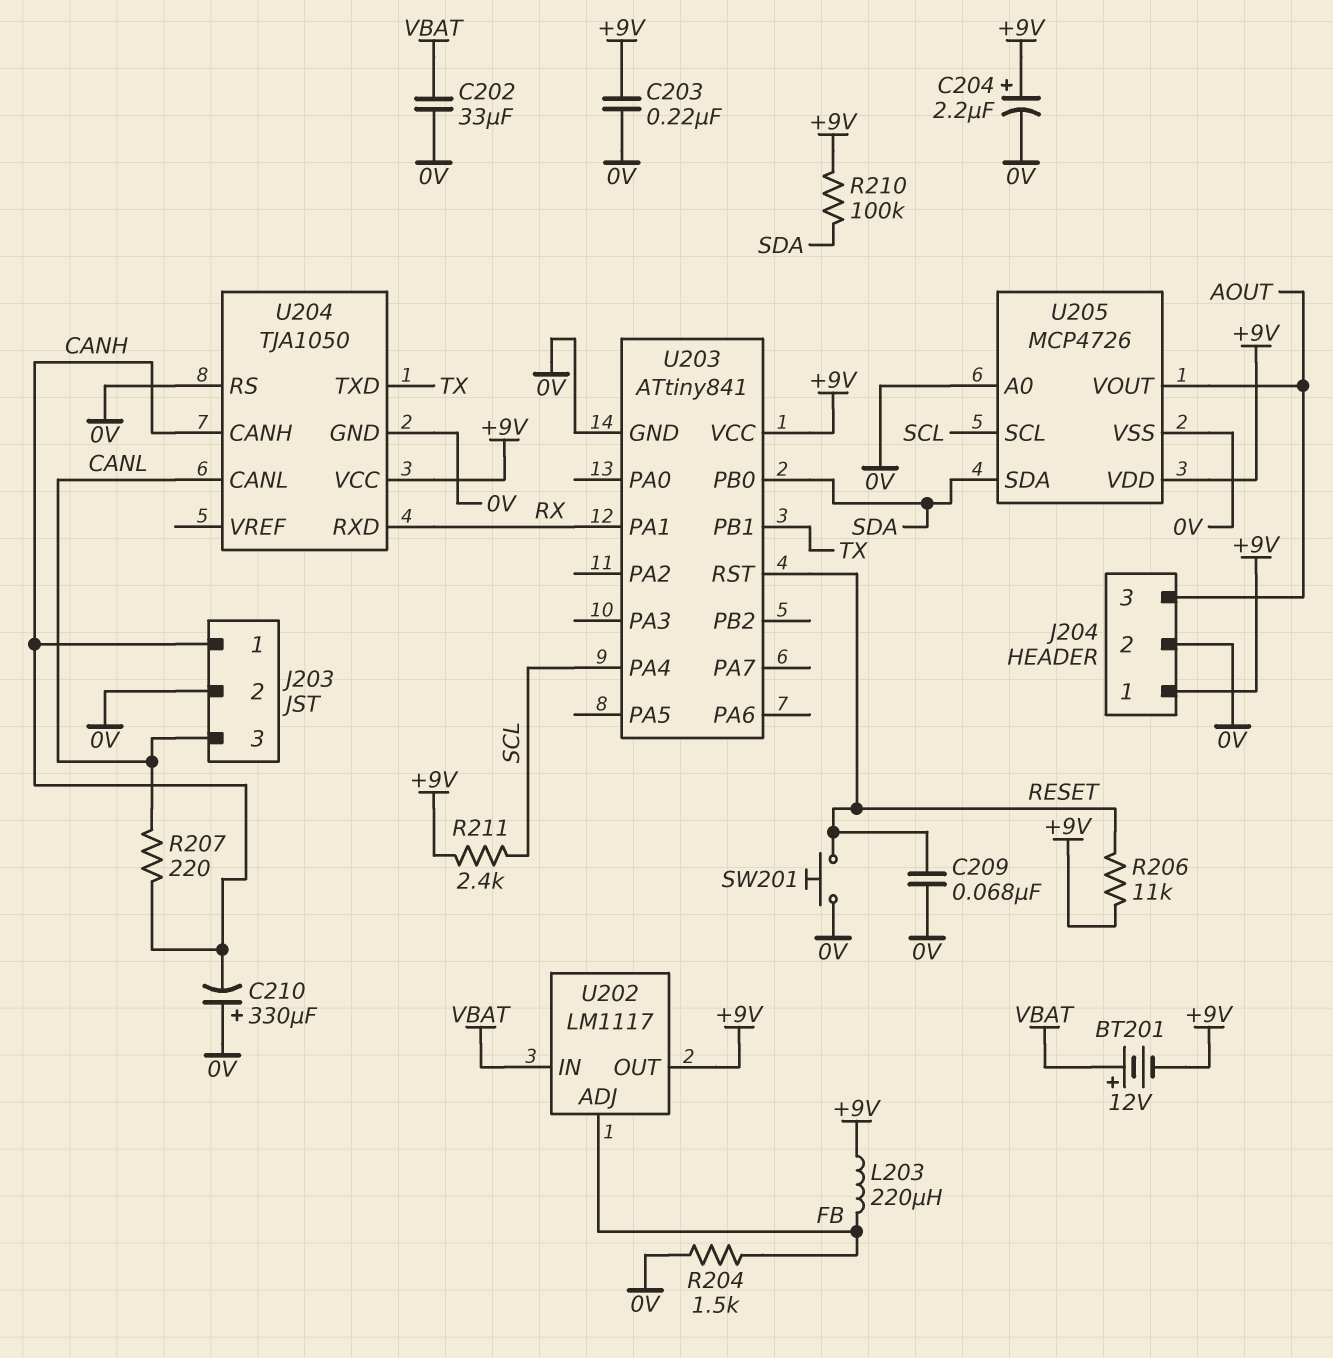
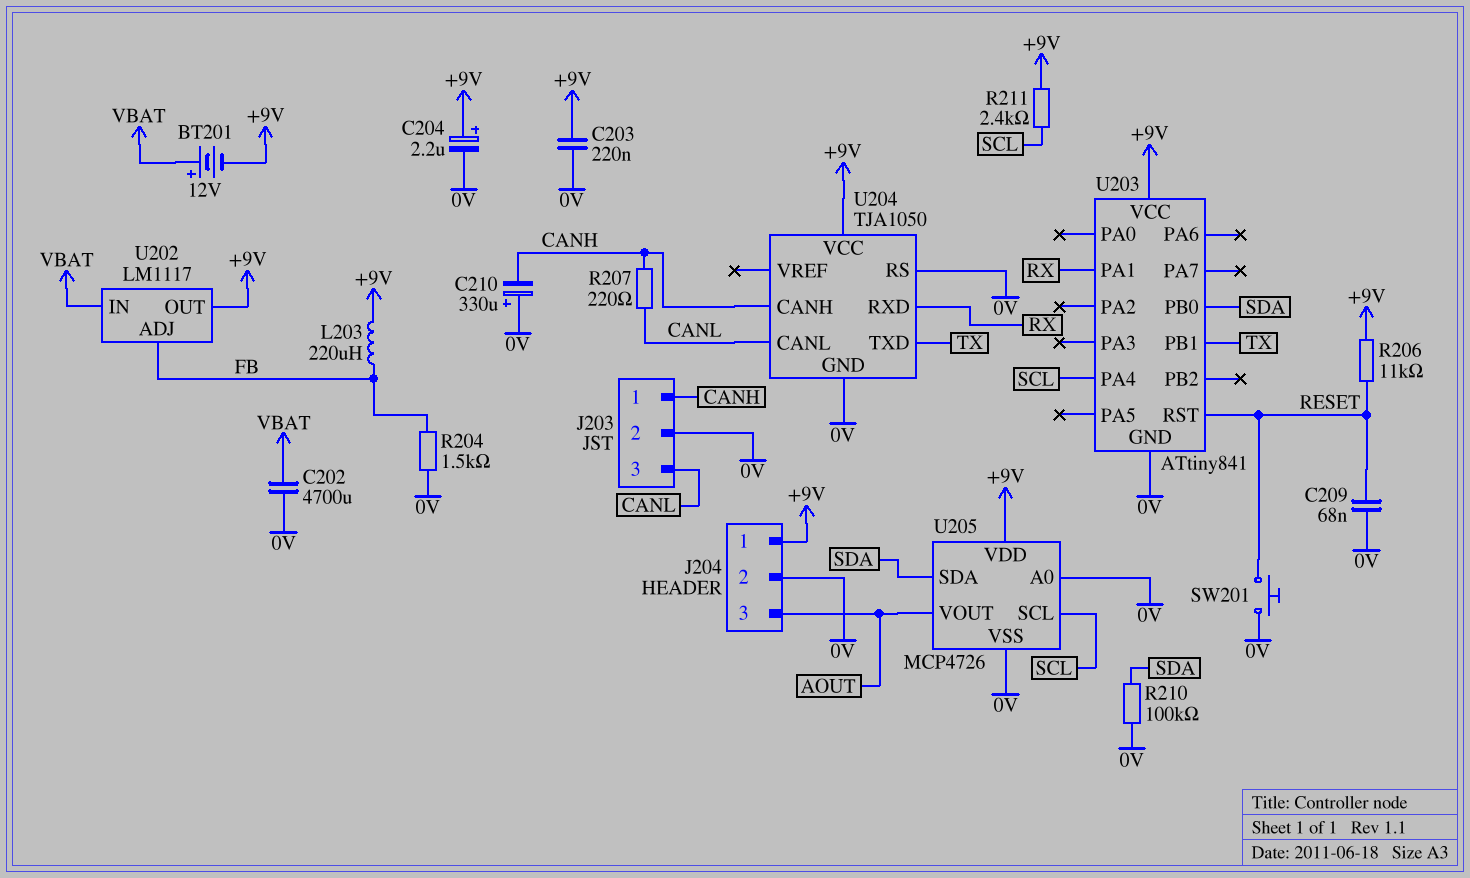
C202: 33uF (0V, VBAT) -> 4700uF (0V, VBAT)
R210: 100k (+9V, SDA) -> 100k (0V, SDA)

